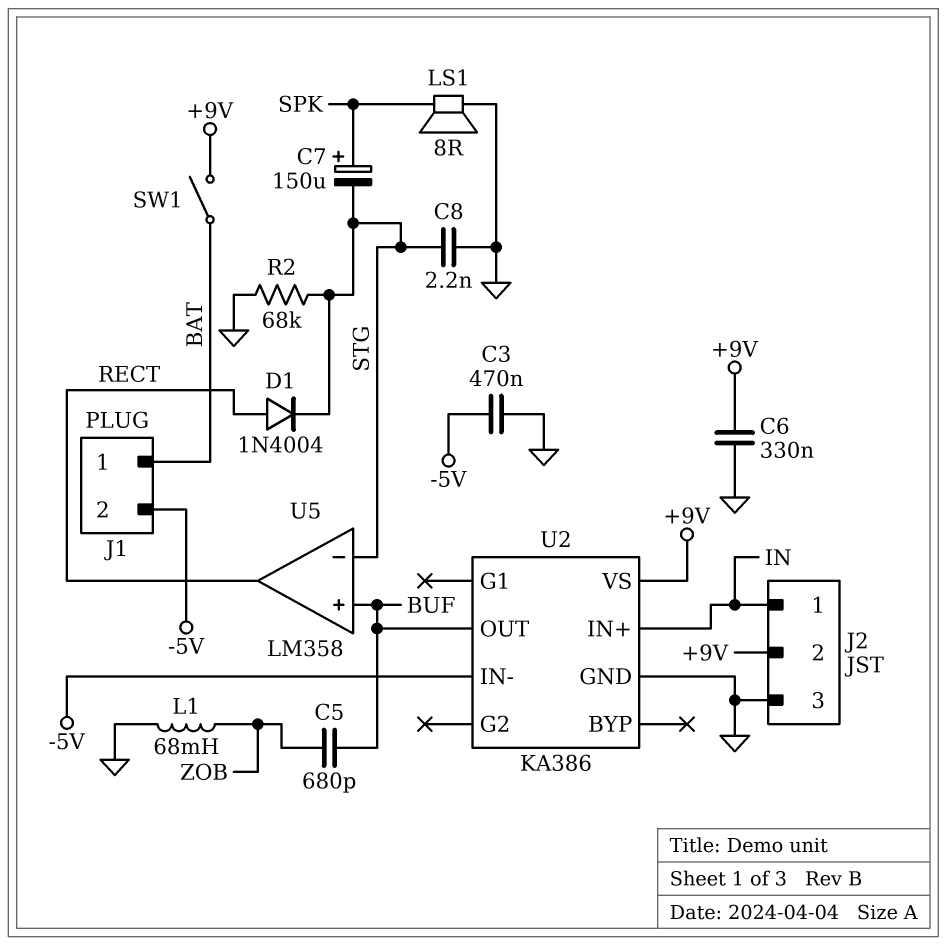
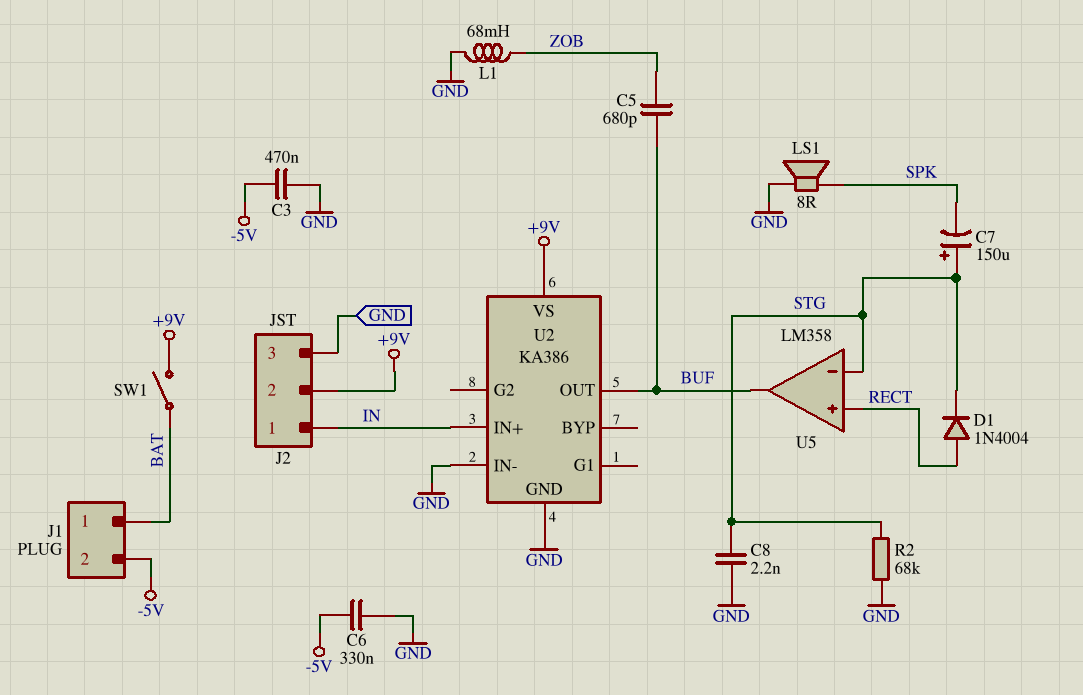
C6: 330nF (+9V, GND) -> 330nF (-5V, GND)
C7: 150uF (plus SPK, minus STG) -> 150uF (plus STG, minus SPK)
U2 pin IN-: -5V -> GND
U5 pin in+: BUF -> RECT
U5 pin out: RECT -> BUF

